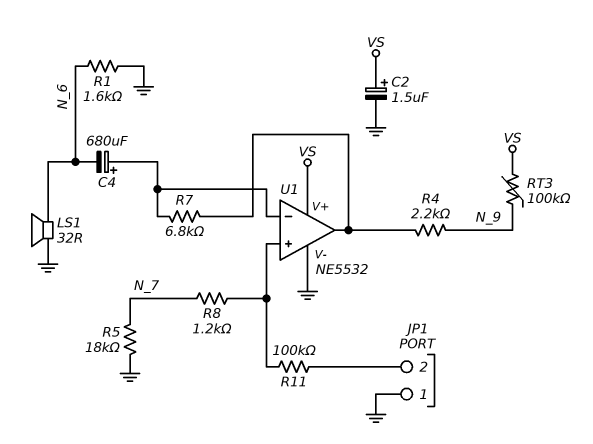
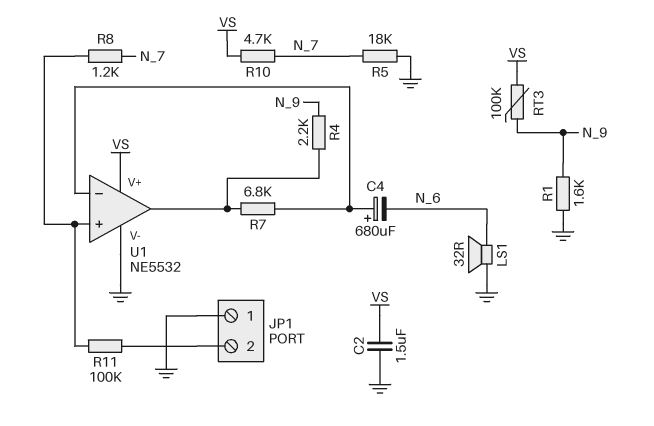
C2: 1.5uF (plus VS, minus GND) -> 1.5uF (GND, VS)
R1: 1.6k (GND, N_6) -> 1.6k (GND, N_9)
R10: none -> 4.7k (N_7, VS)

